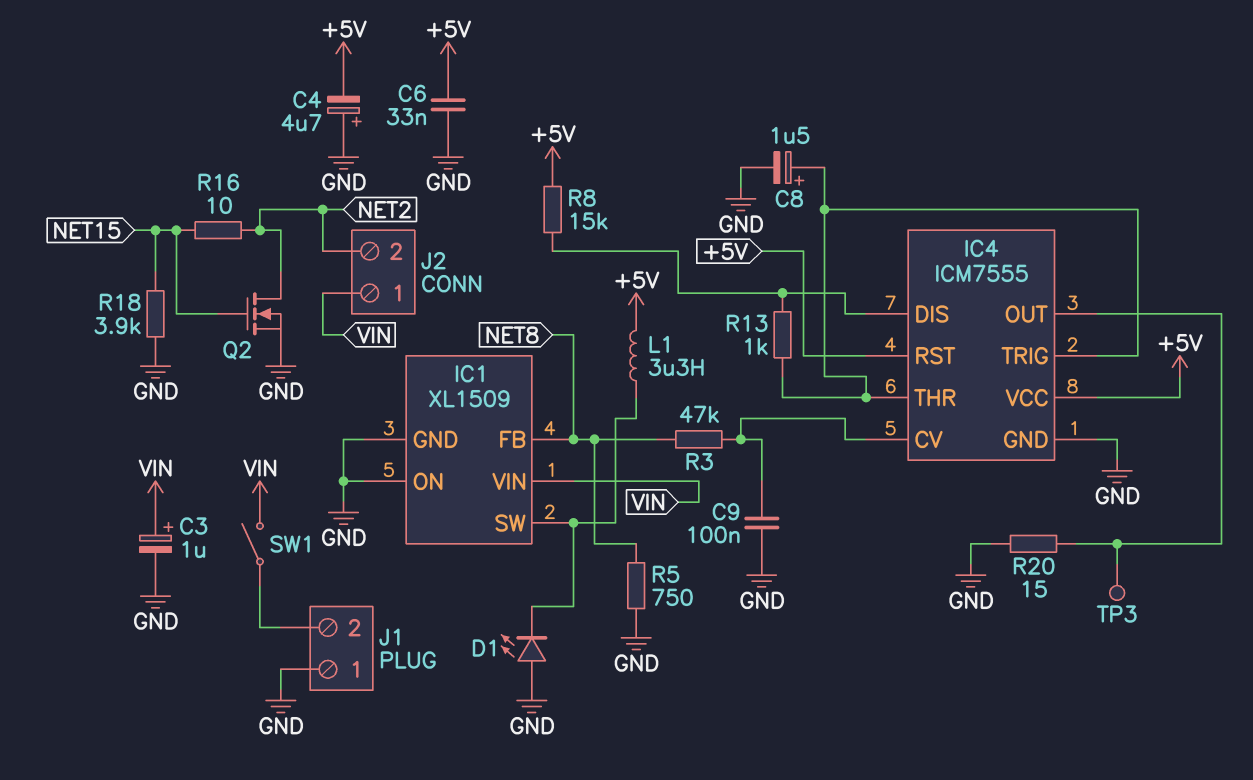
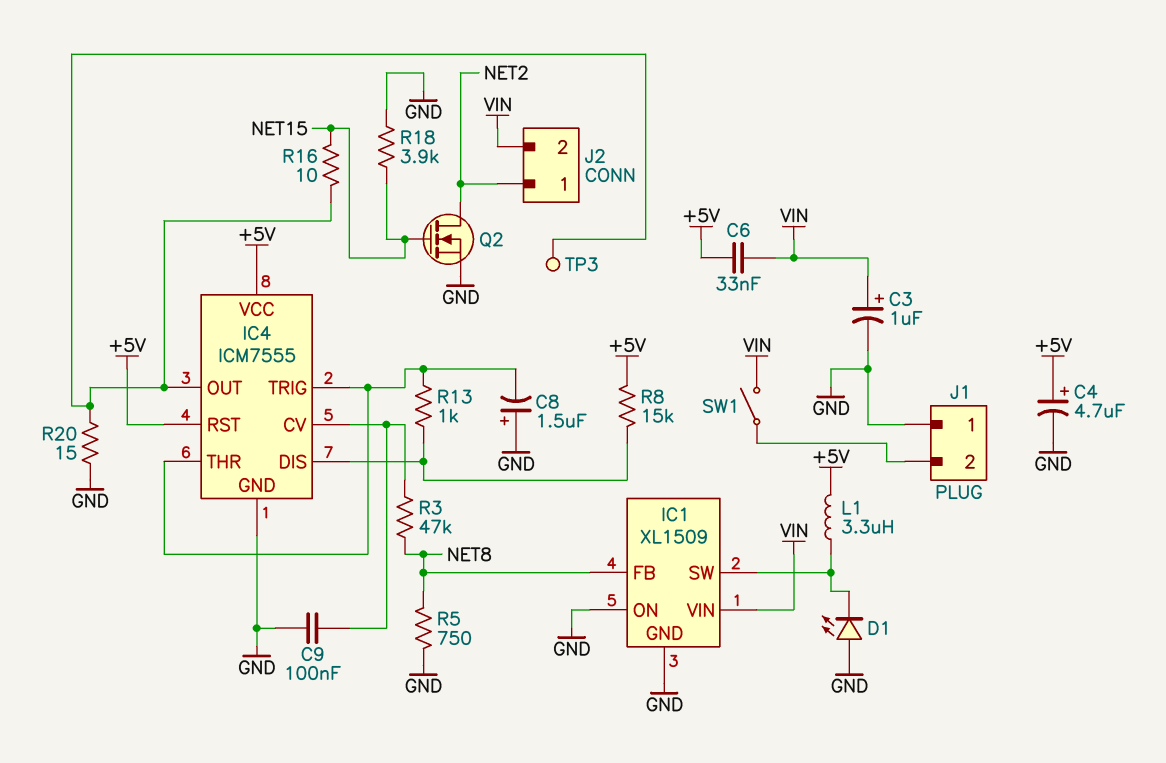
C4: 4.7uF (plus GND, minus +5V) -> 4.7uF (plus +5V, minus GND)
C6: 33nF (+5V, GND) -> 33nF (+5V, VIN)
C8: 1.5uF (plus IC4/THR, minus GND) -> 1.5uF (plus GND, minus IC4/THR)
J2 pin 1: VIN -> NET2
J2 pin 2: NET2 -> VIN
R16: 10 (NET2, NET15) -> 10 (IC4/OUT, NET15)

